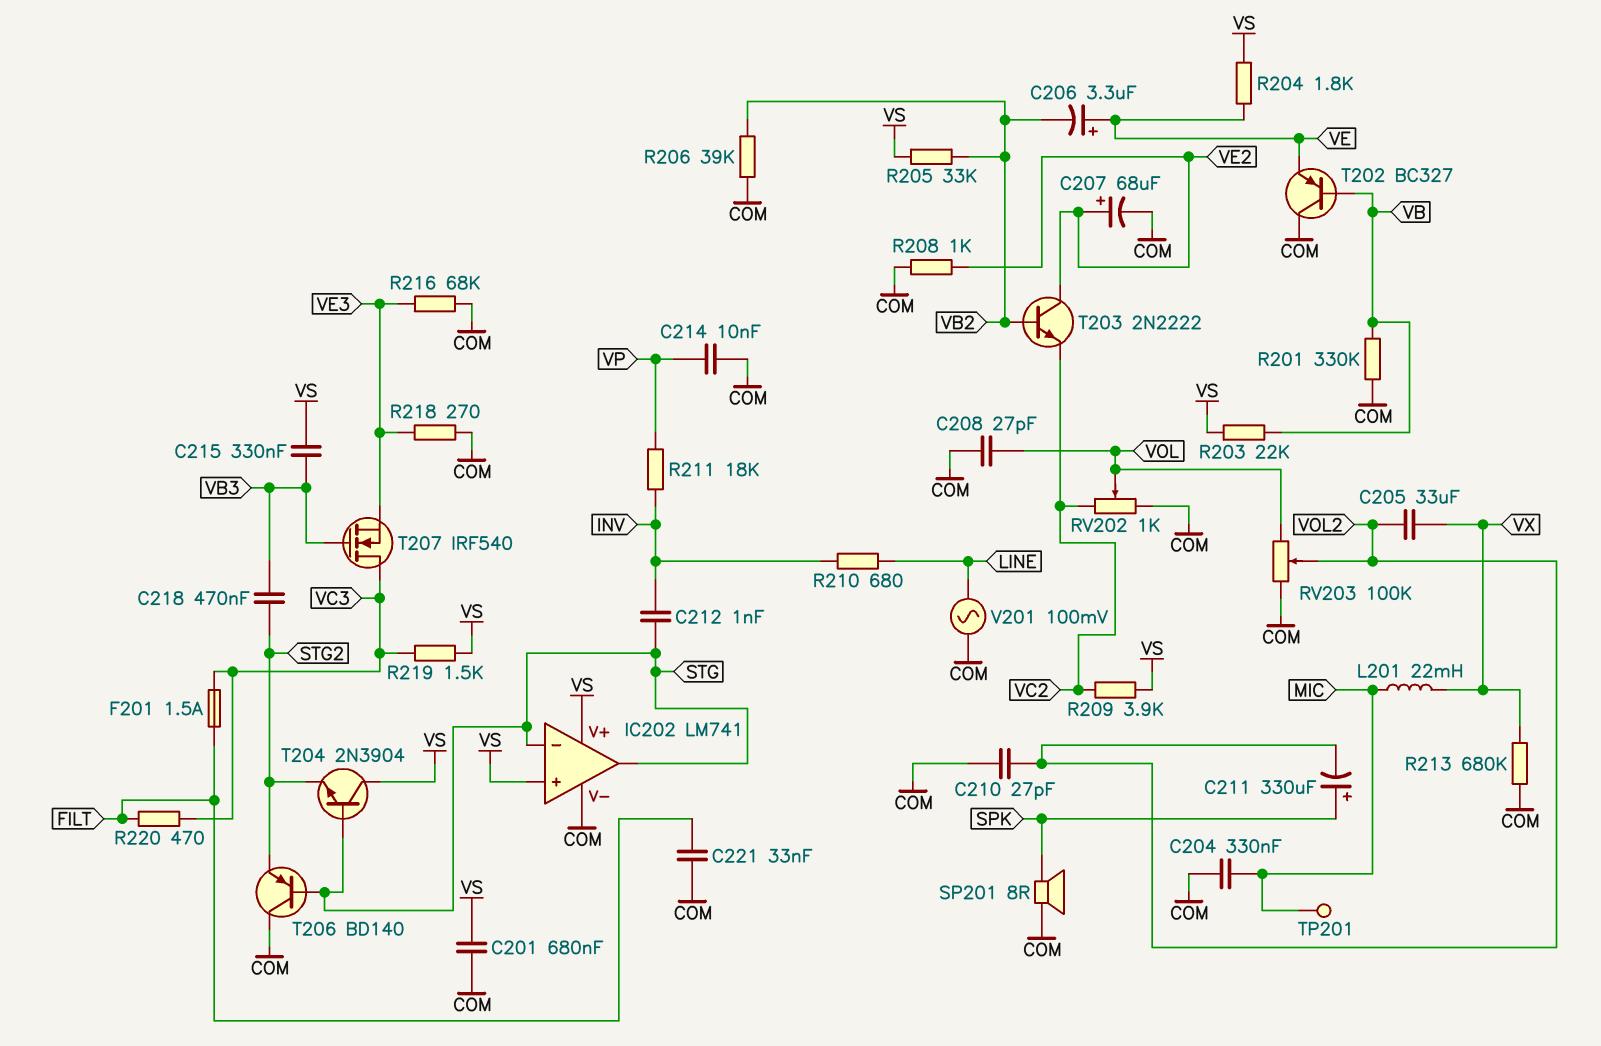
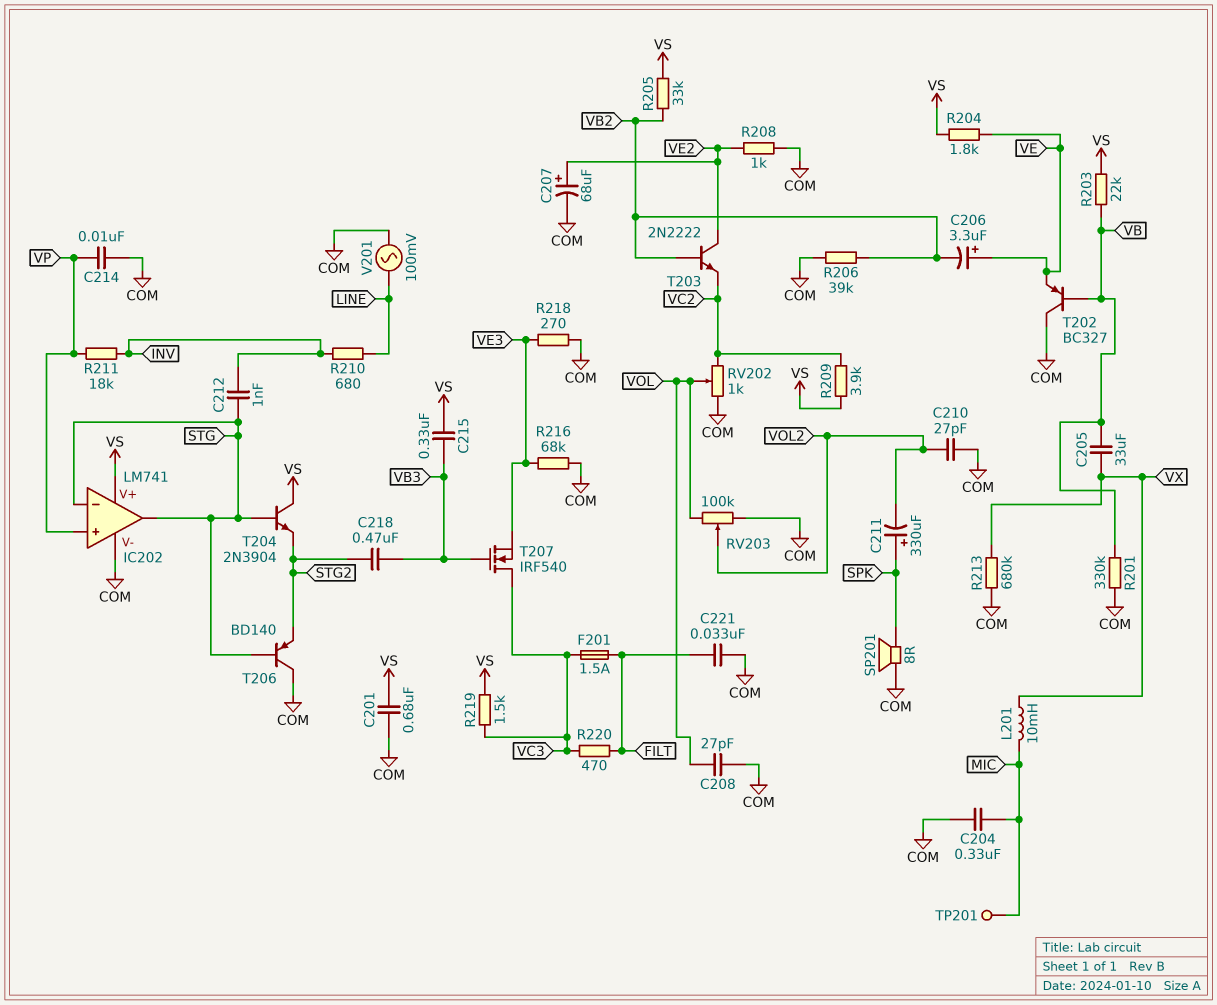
C205: 33uF (VOL2, VX) -> 33uF (VB, VX)
IC202 pin in+: VS -> VP
L201: 22mH (MIC, VX) -> 10mH (MIC, VX)

